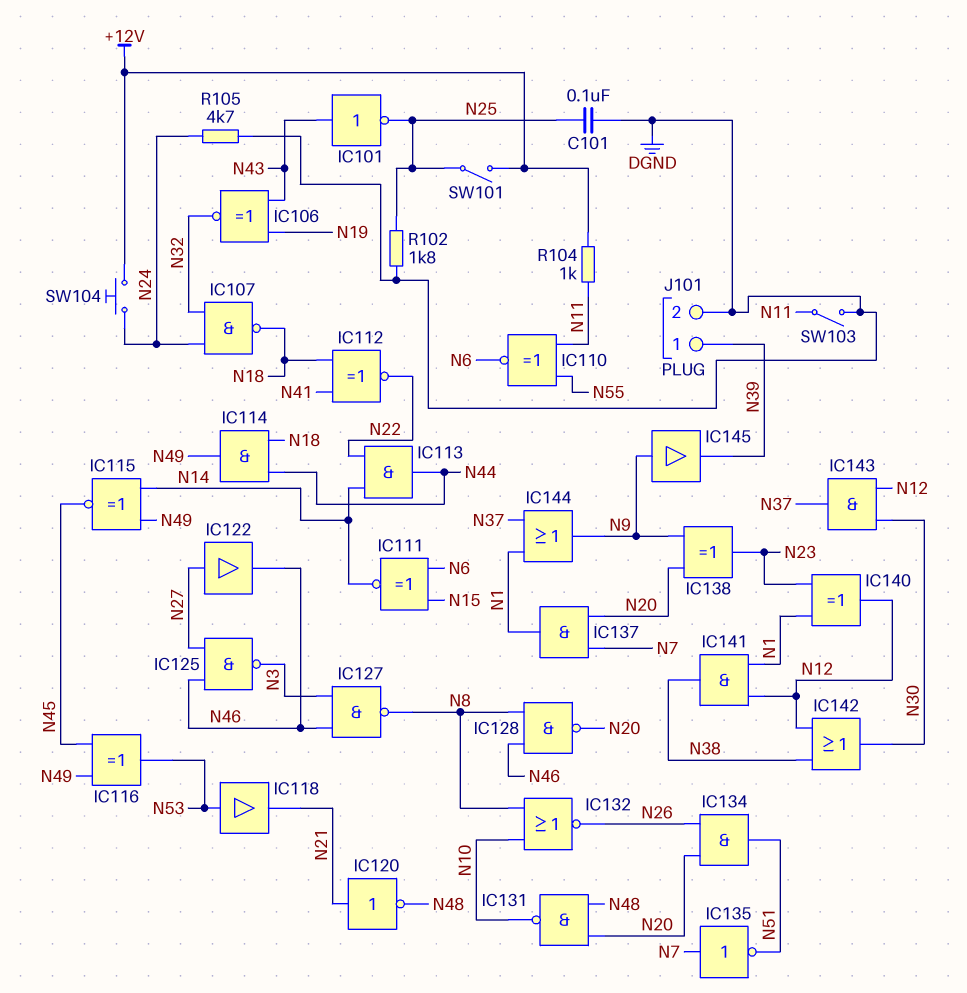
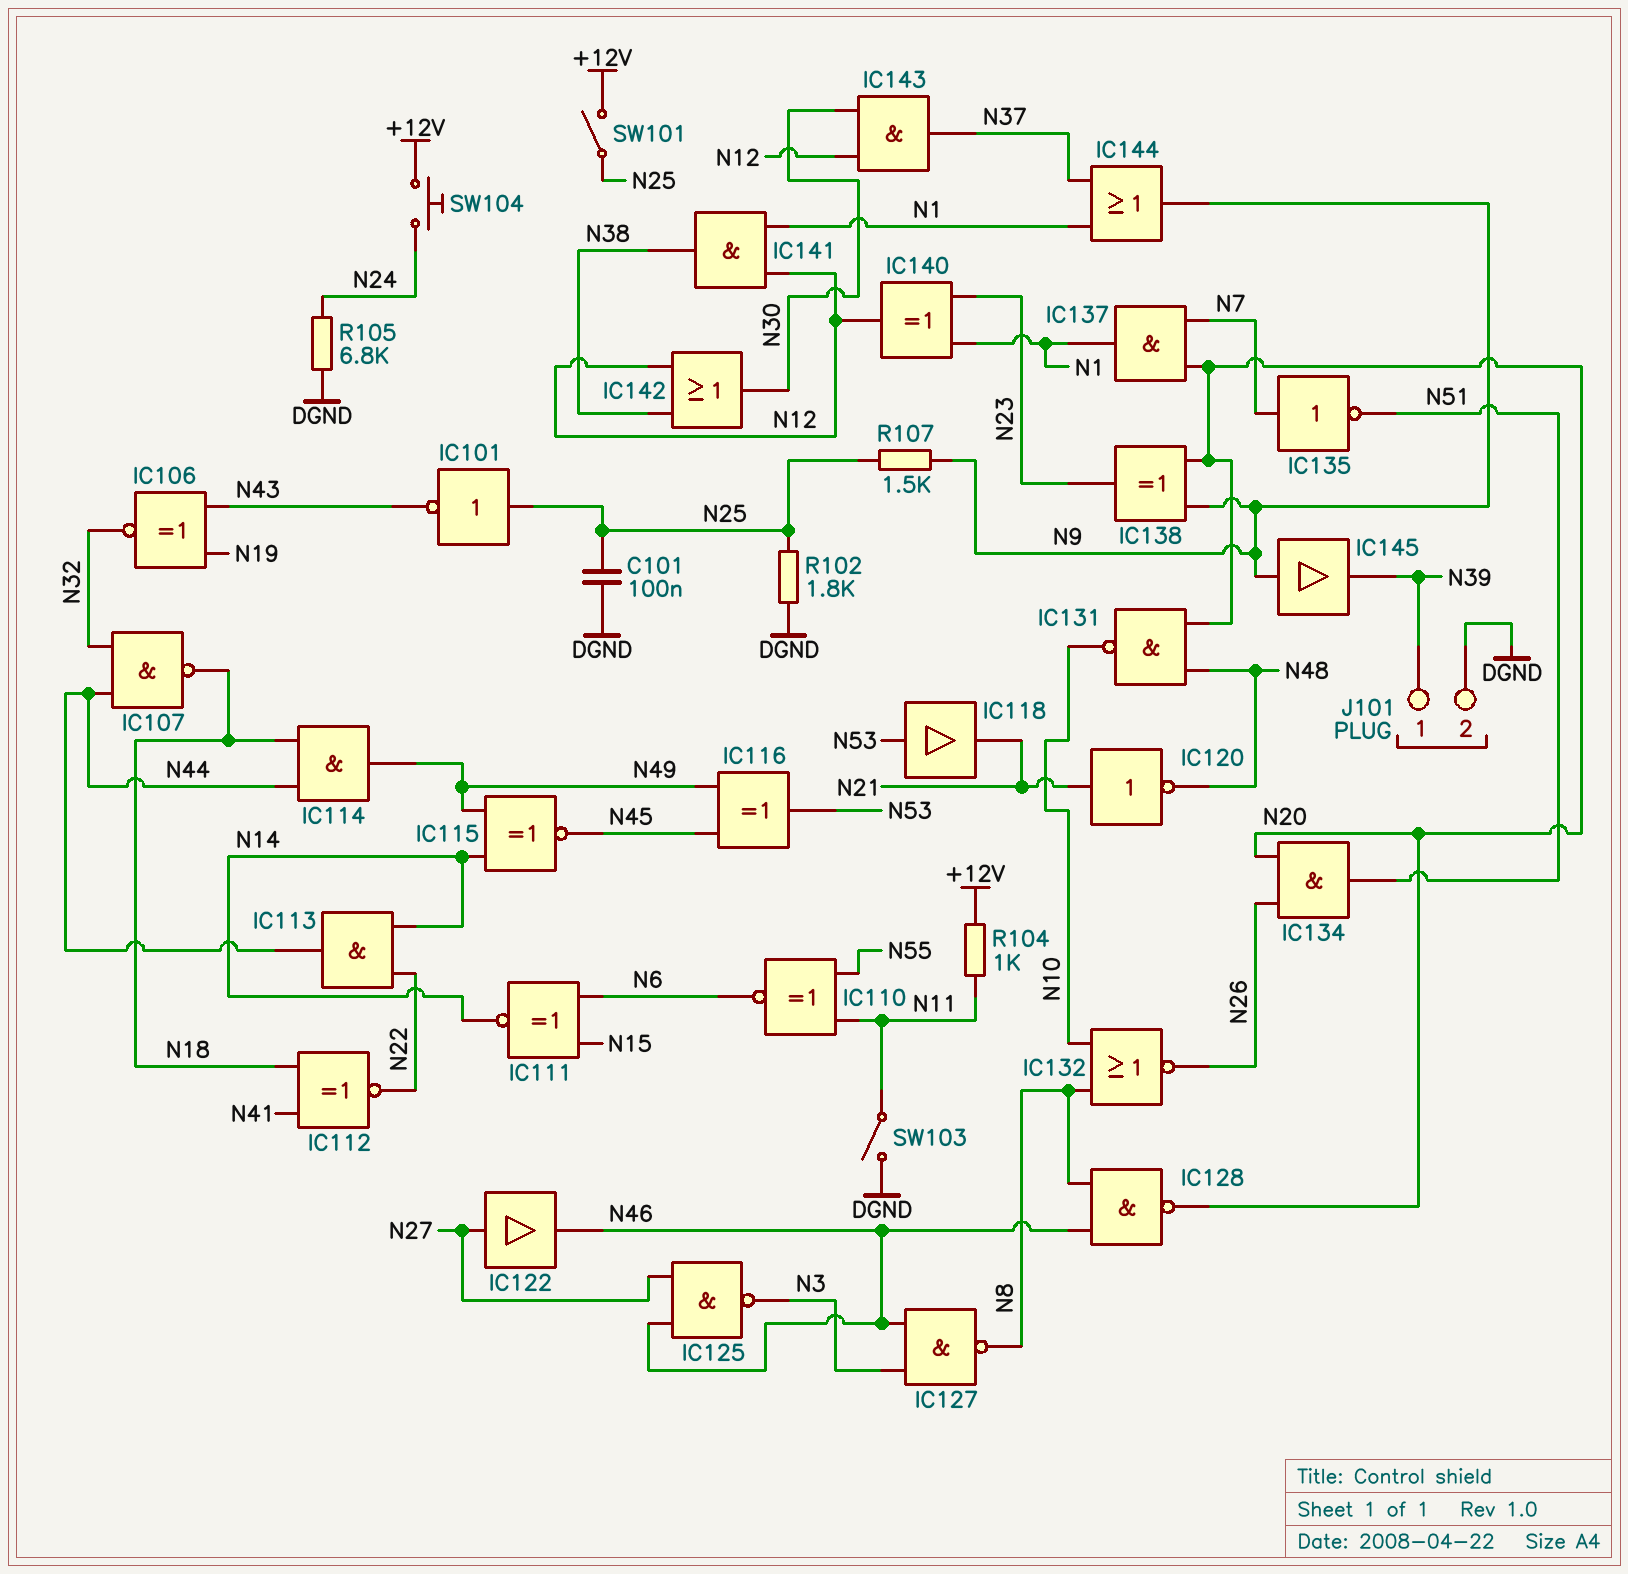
IC101: NOT (in N43, out N25) -> NOT (in N25, out N43)
IC107: NAND (in N24, in N32, out N18) -> NAND (in N32, in N44, out N18)
R105: 4.7k (DGND, N24) -> 6.8k (DGND, N24)
R107: none -> 1.5k (N9, N25)

